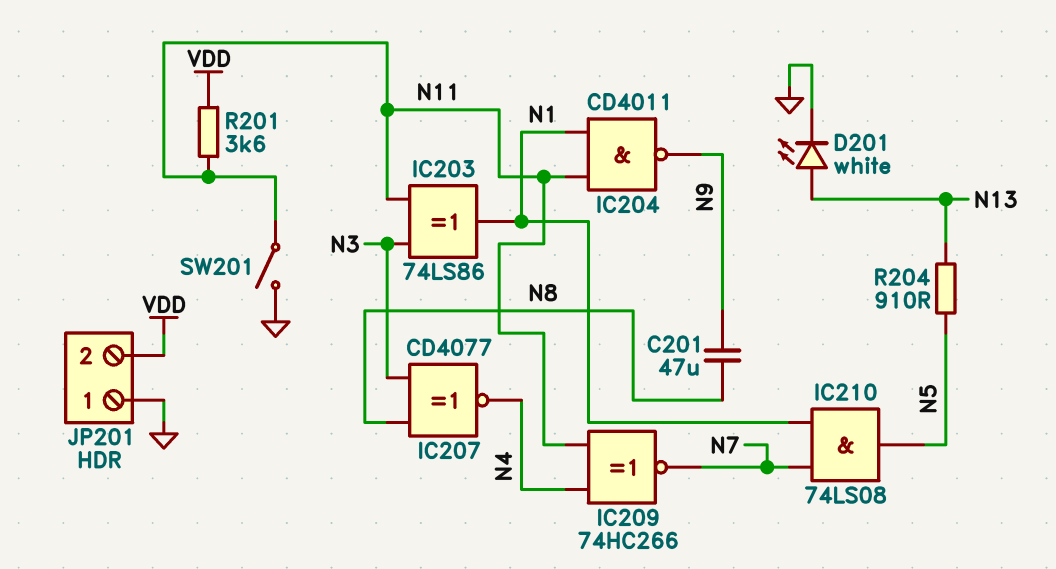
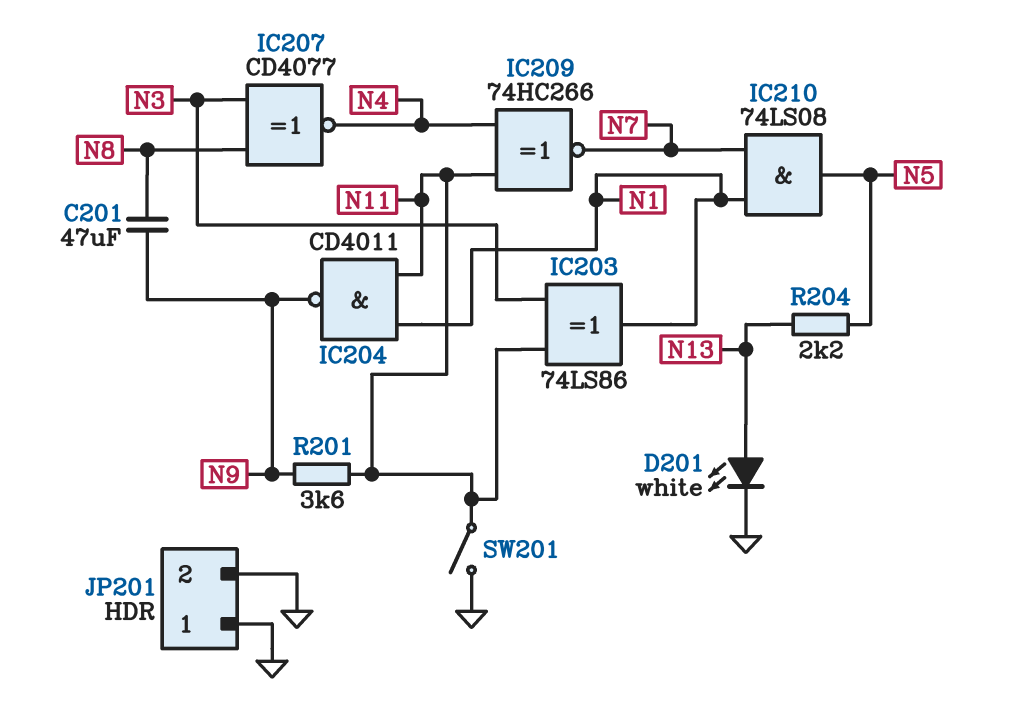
JP201 pin 2: VDD -> GND
R201: 3.6k (N11, VDD) -> 3.6k (N9, N11)
R204: 910 (N5, N13) -> 2.2k (N5, N13)

